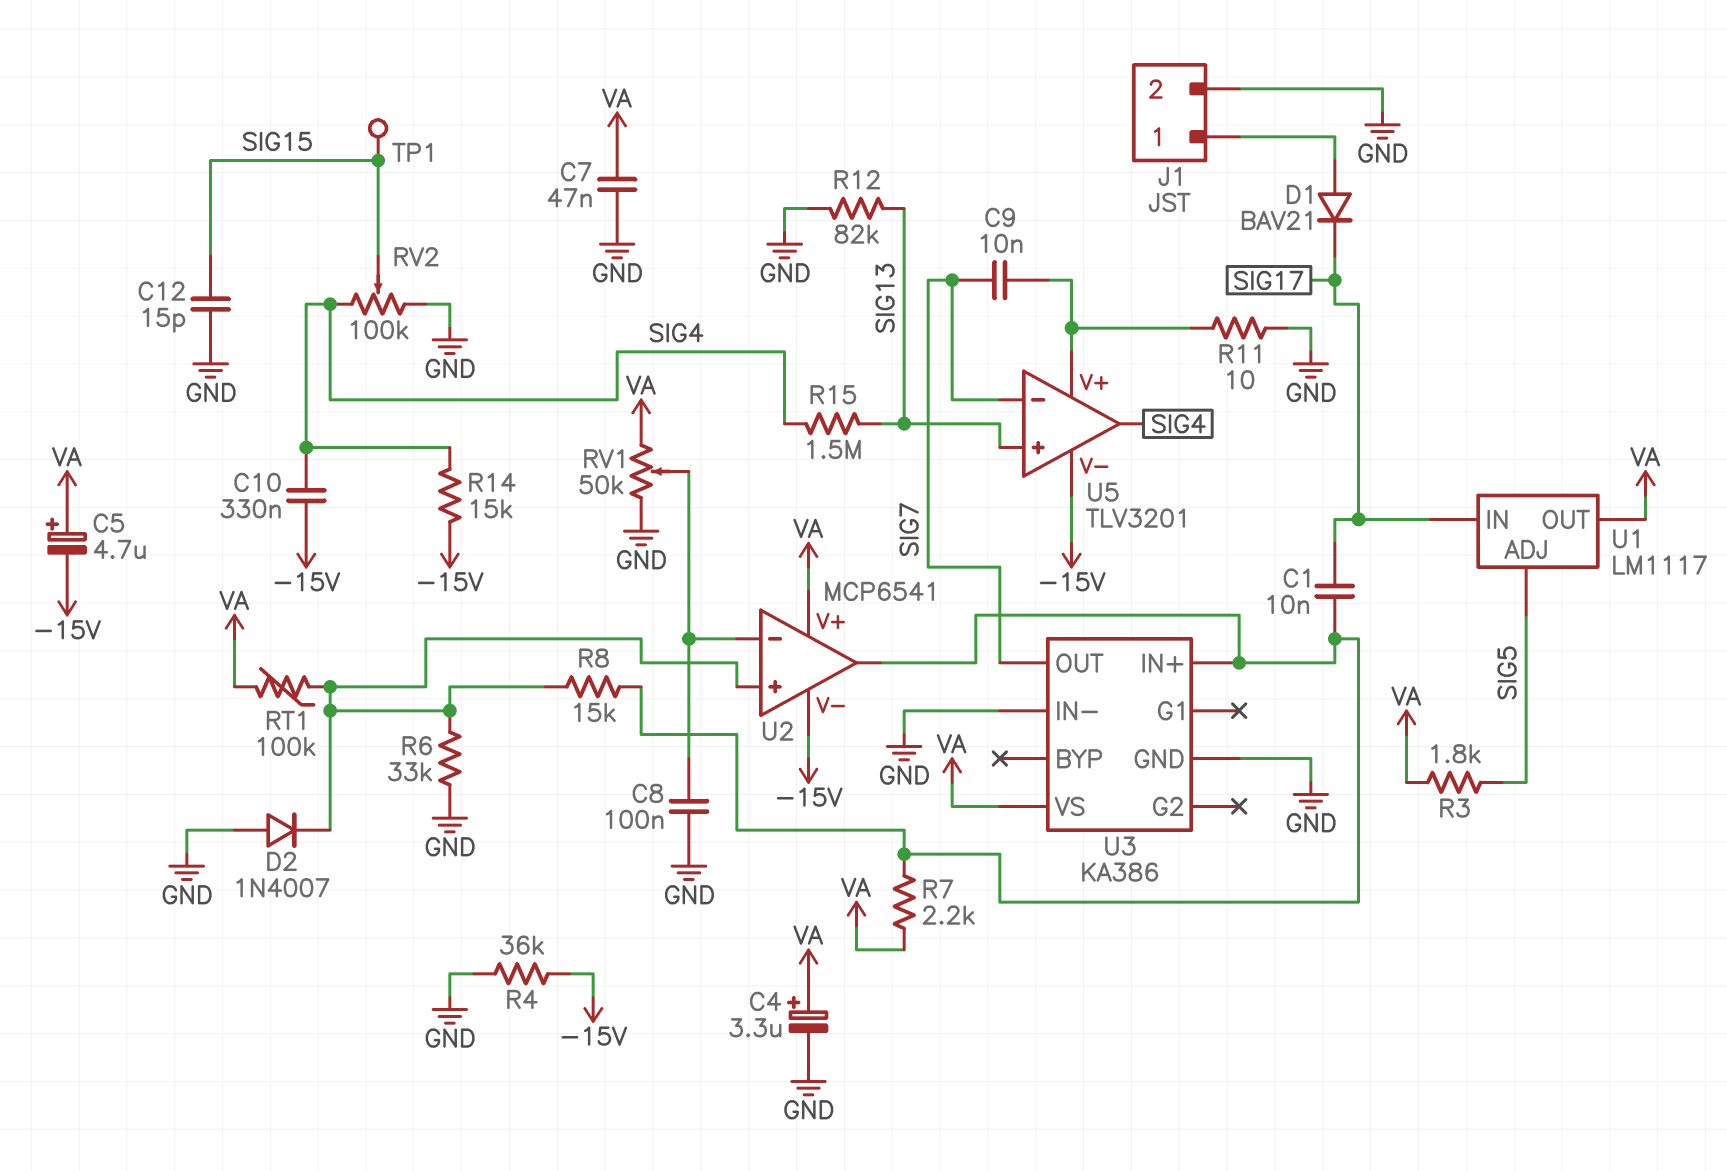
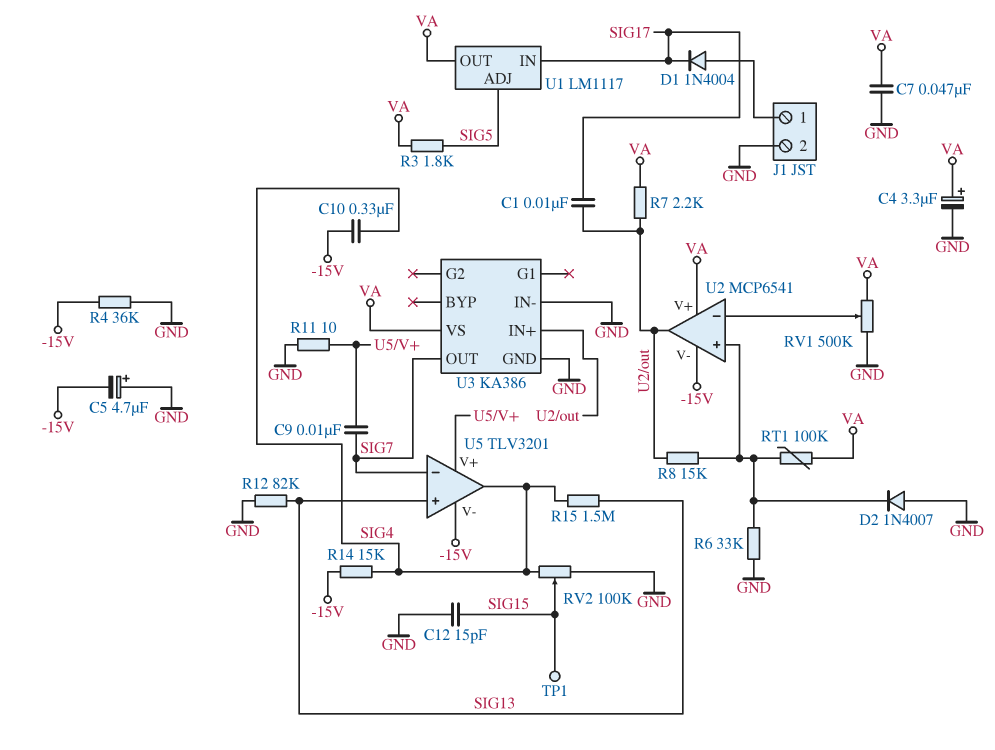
C5: 4.7uF (plus VA, minus -15V) -> 4.7uF (plus GND, minus -15V)
C8: 100nF (GND, U2/in-) -> none
D1: diode BAV21 (A J1/1, K SIG17) -> diode 1N4004 (A J1/1, K SIG17)
RV1: 50k (GND, VA, wiper U2/in-) -> 500k (GND, VA, wiper U2/in-)

